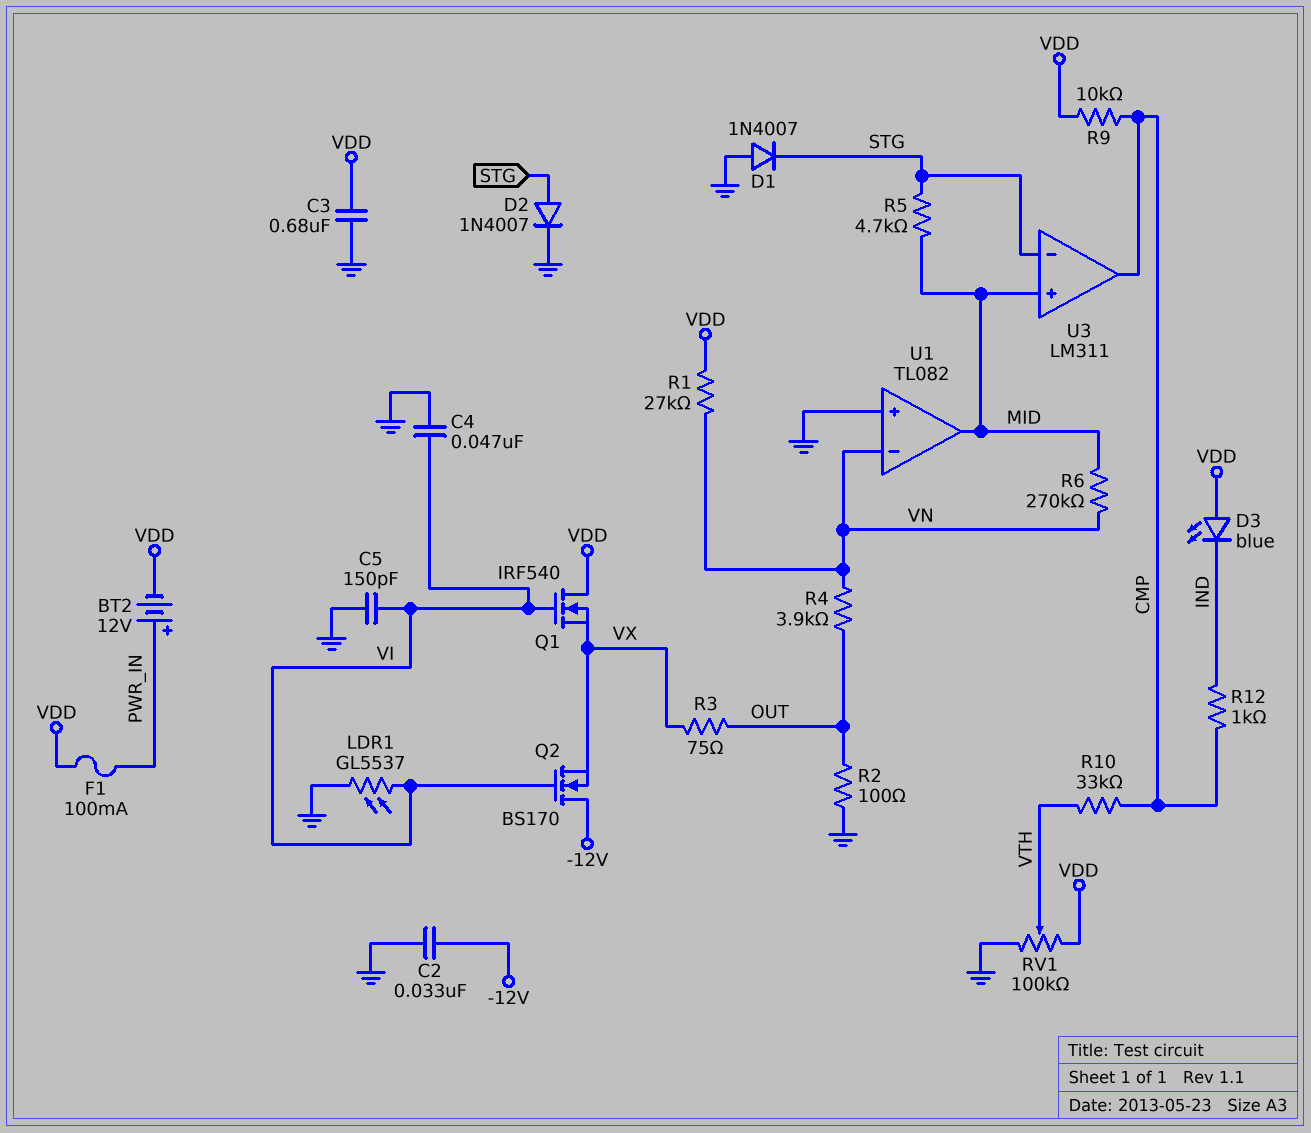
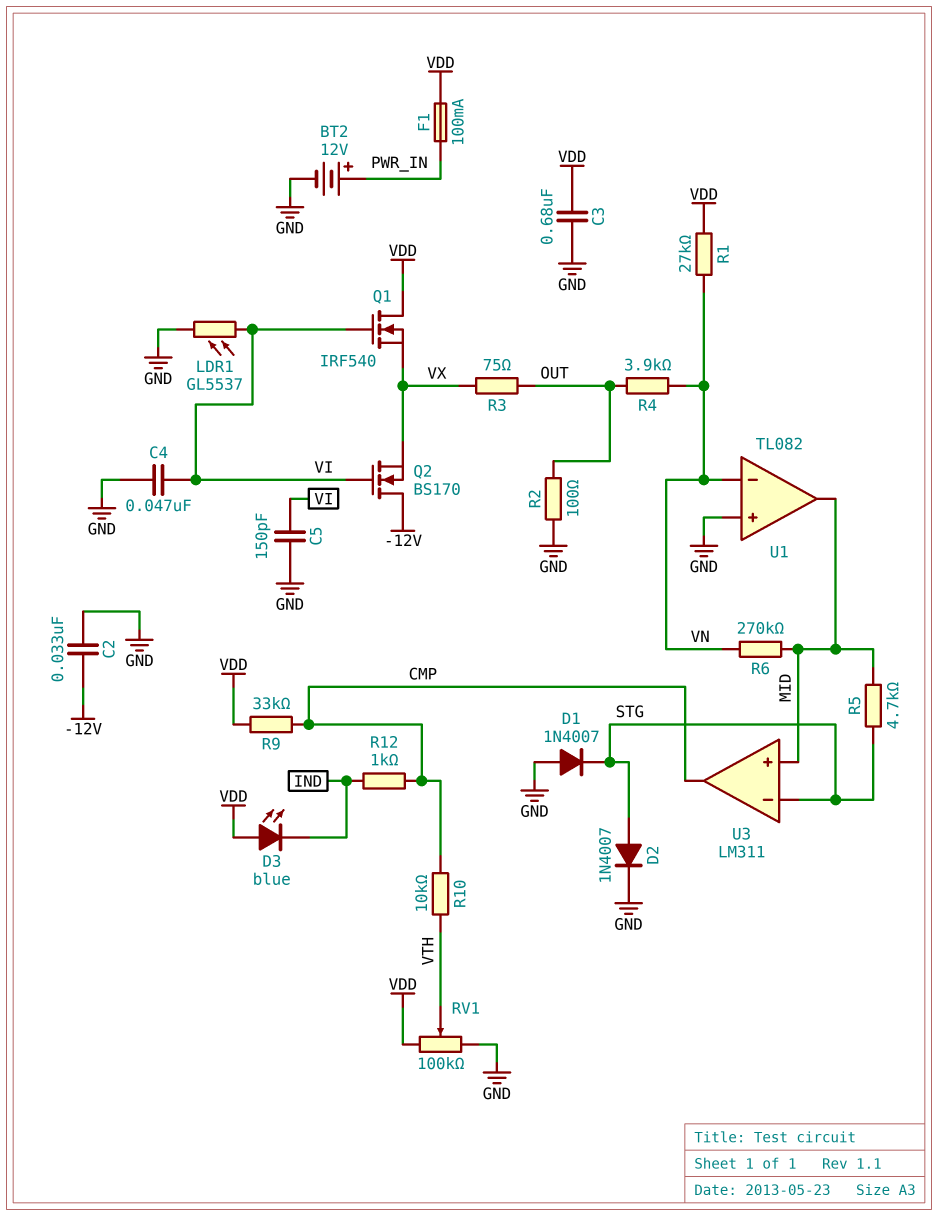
BT2: 12V (plus PWR_IN, minus VDD) -> 12V (plus PWR_IN, minus GND)
R9: 10k (CMP, VDD) -> 33k (CMP, VDD)
R10: 33k (CMP, VTH) -> 10k (CMP, VTH)

